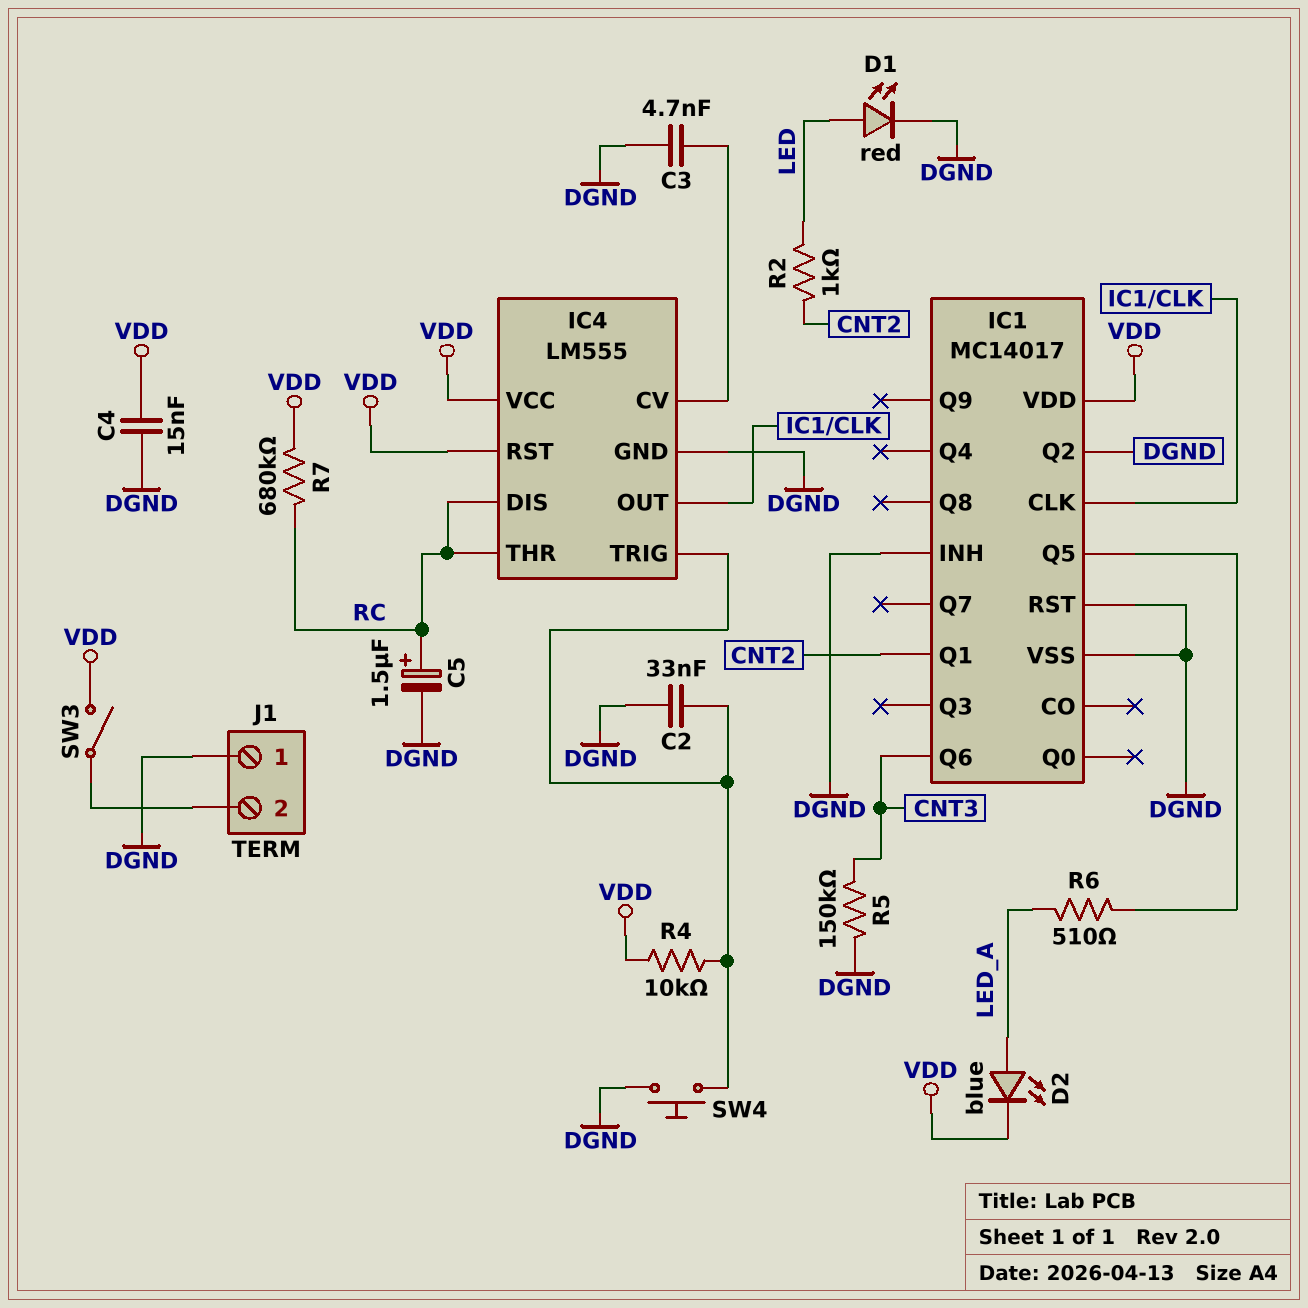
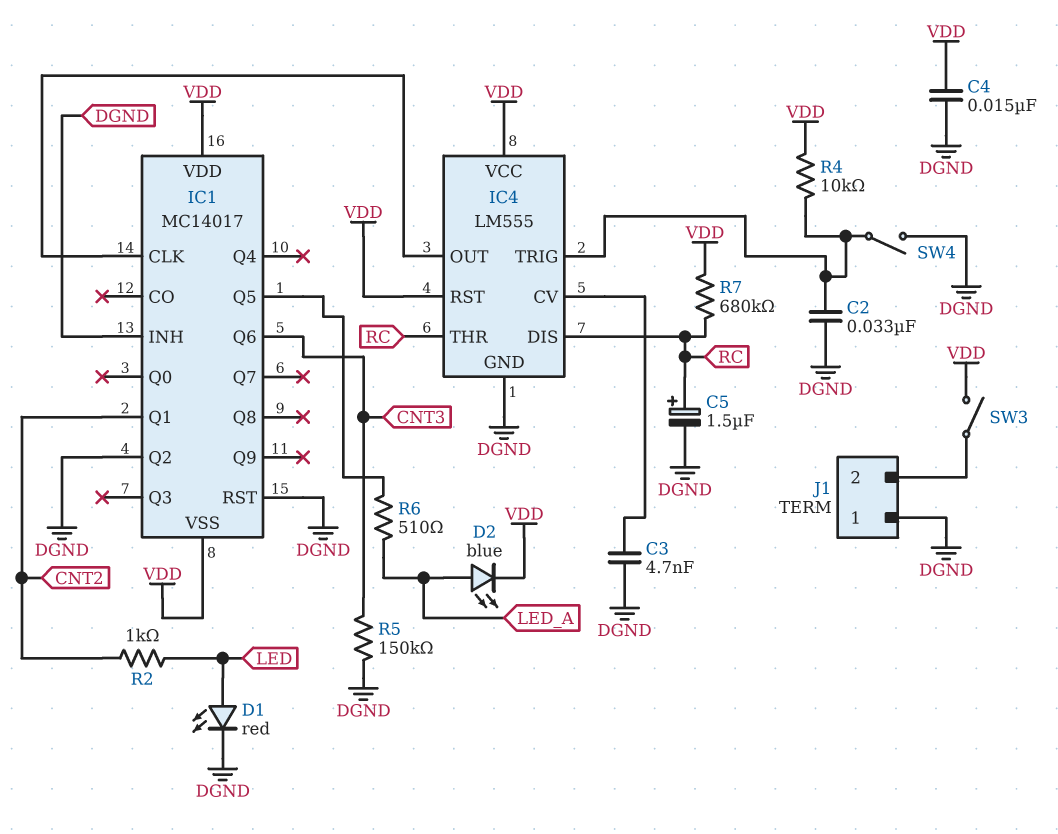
IC1 pin VSS: DGND -> VDD
SW4: button (DGND, IC4/TRIG) -> switch (DGND, IC4/TRIG)

